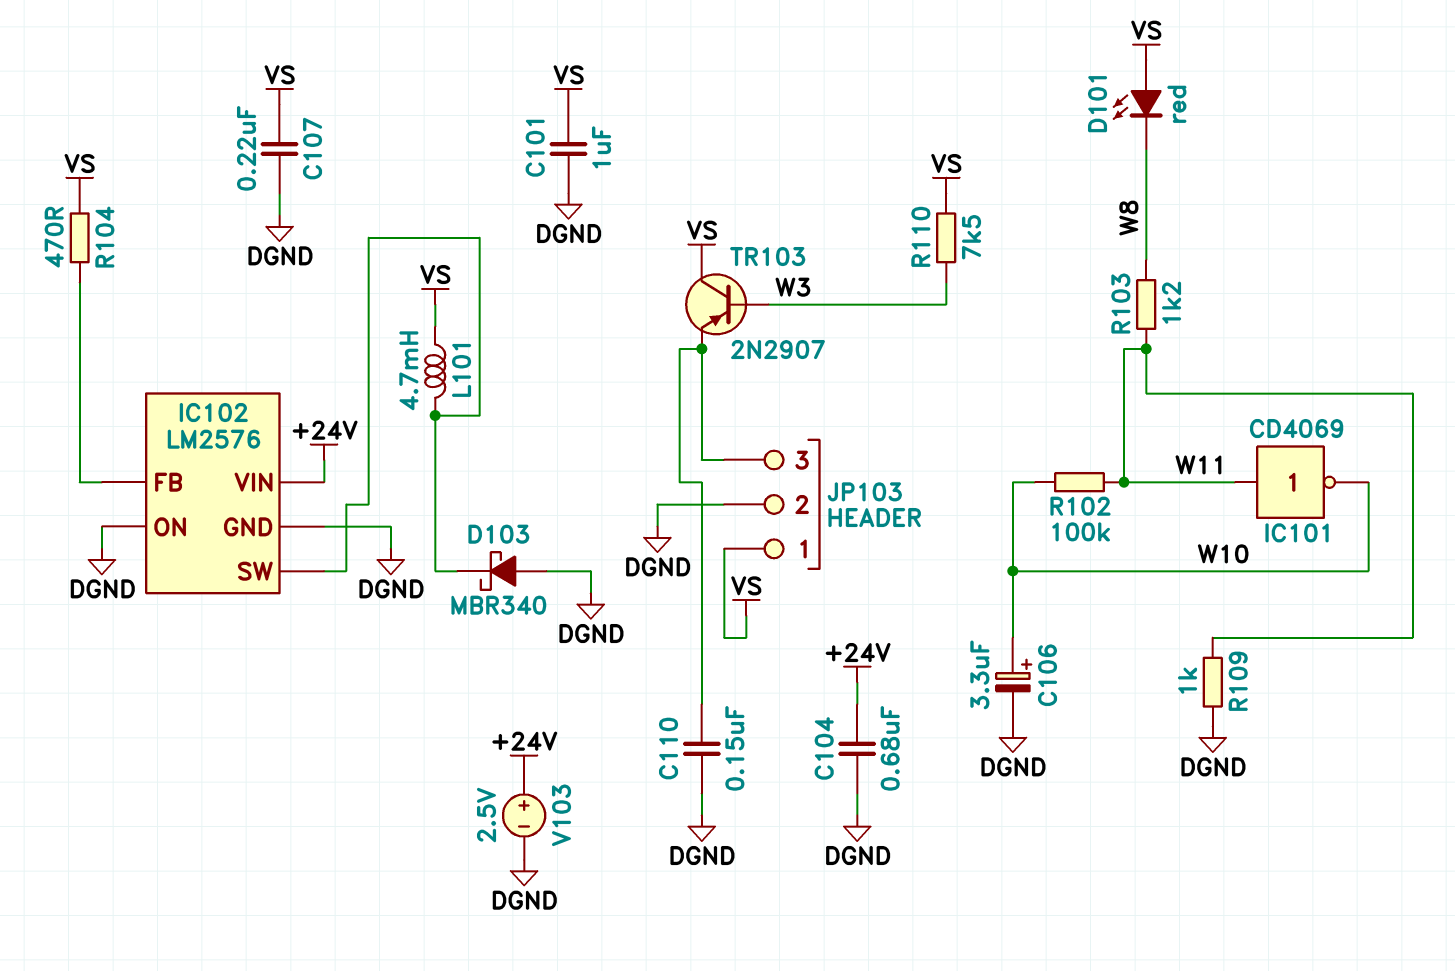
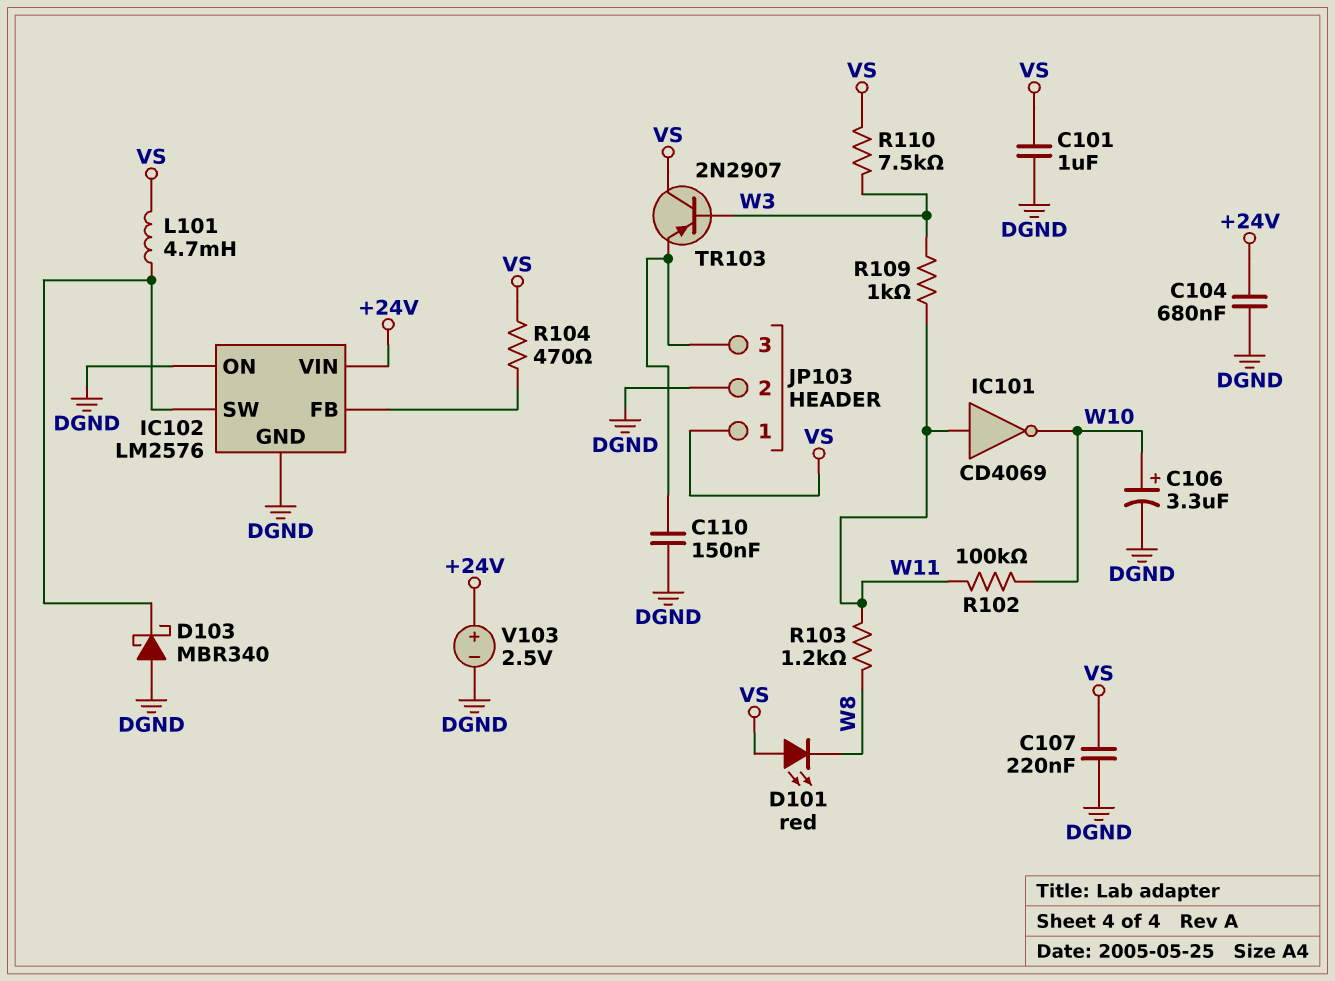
R109: 1k (DGND, W11) -> 1k (W3, W11)

